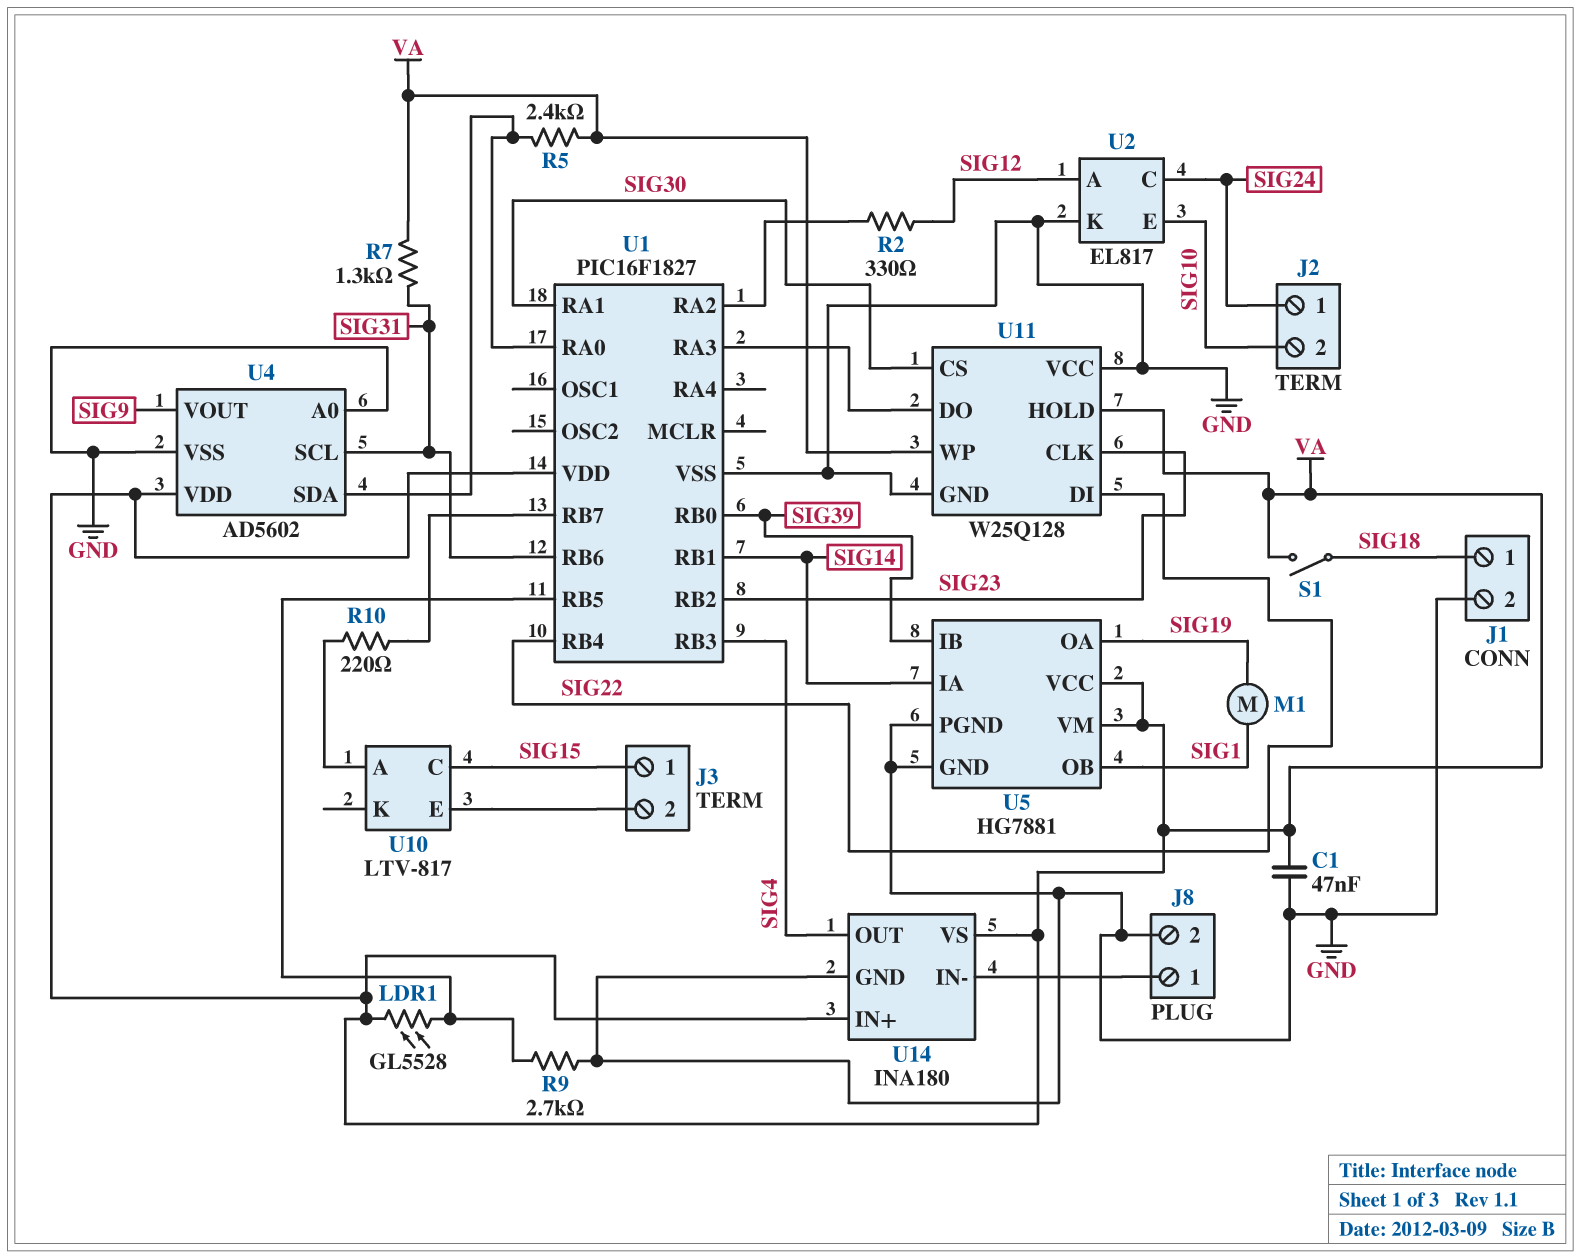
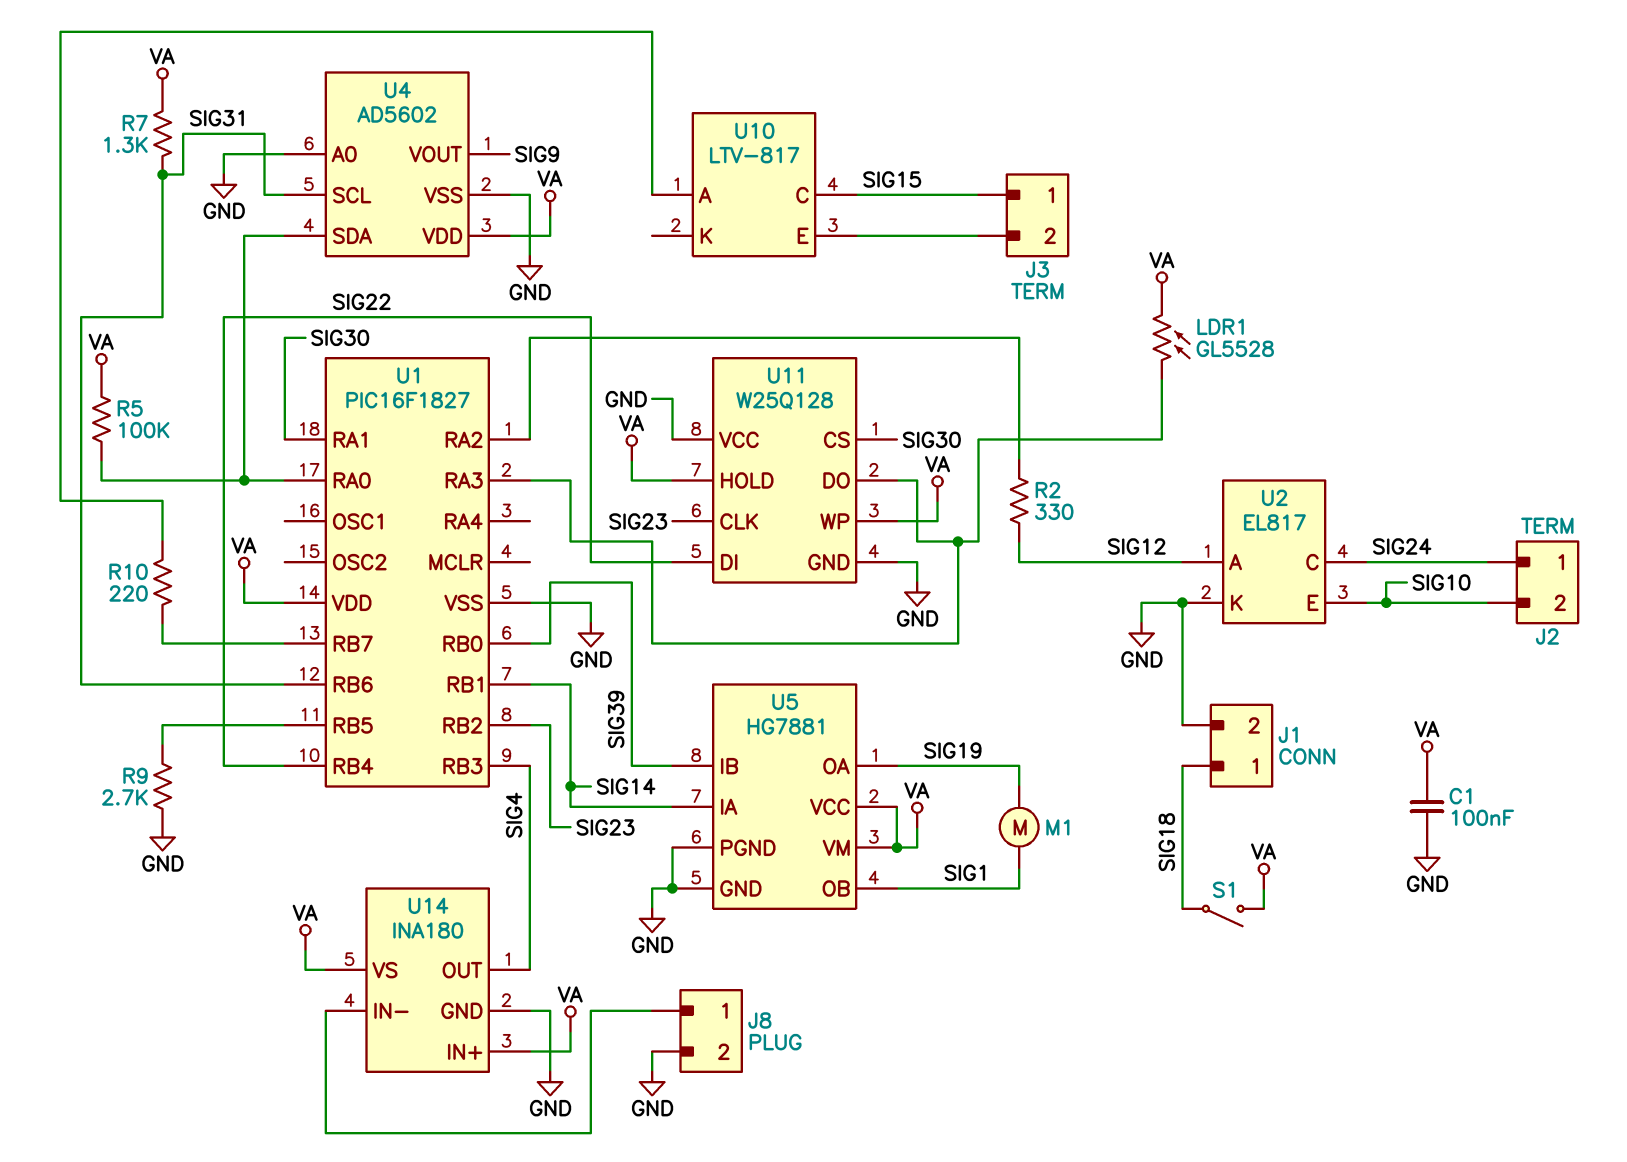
C1: 47nF (GND, VA) -> 100nF (GND, VA)
LDR1: GL5528 (U1/RB5, VA) -> GL5528 (U1/RA3, VA)
R5: 2.4k (U1/RA0, VA) -> 100k (U1/RA0, VA)

